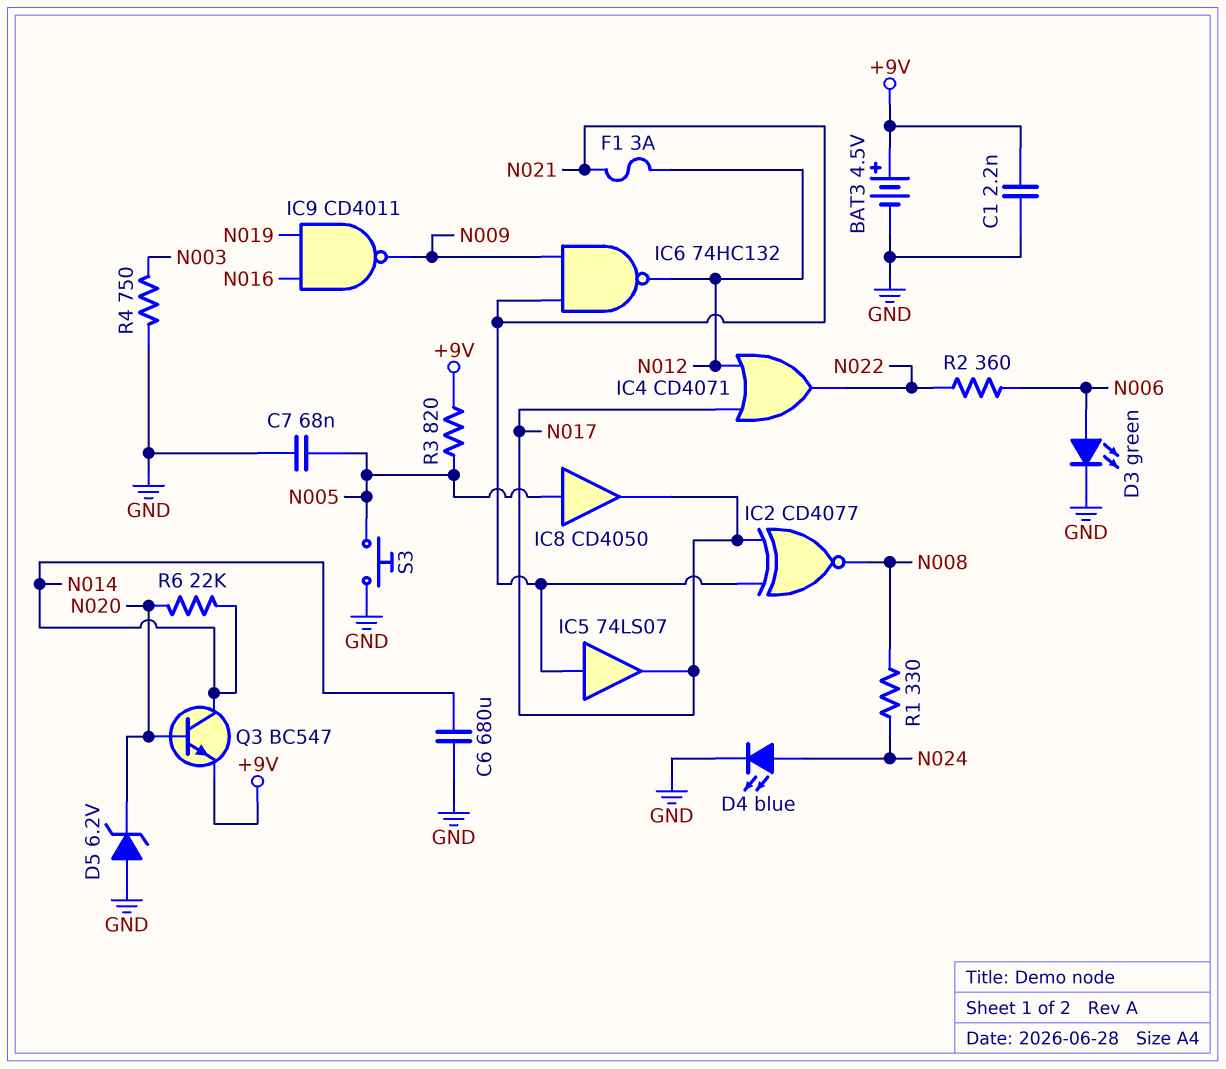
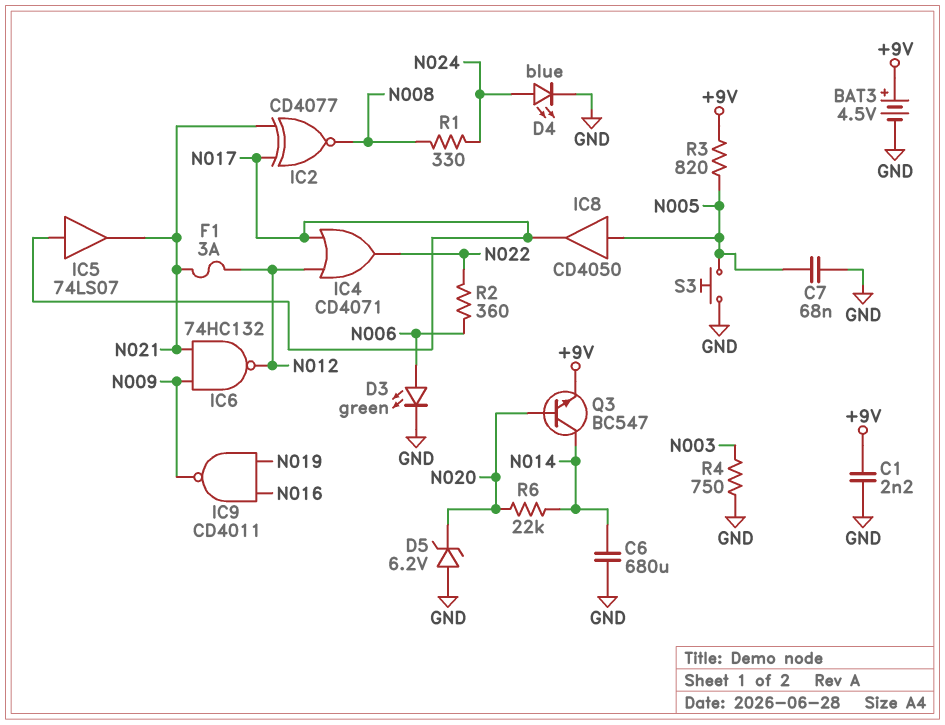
IC5: buffer 74LS07 (in N021, out N017) -> buffer 74LS07 (in N017, out N021)

